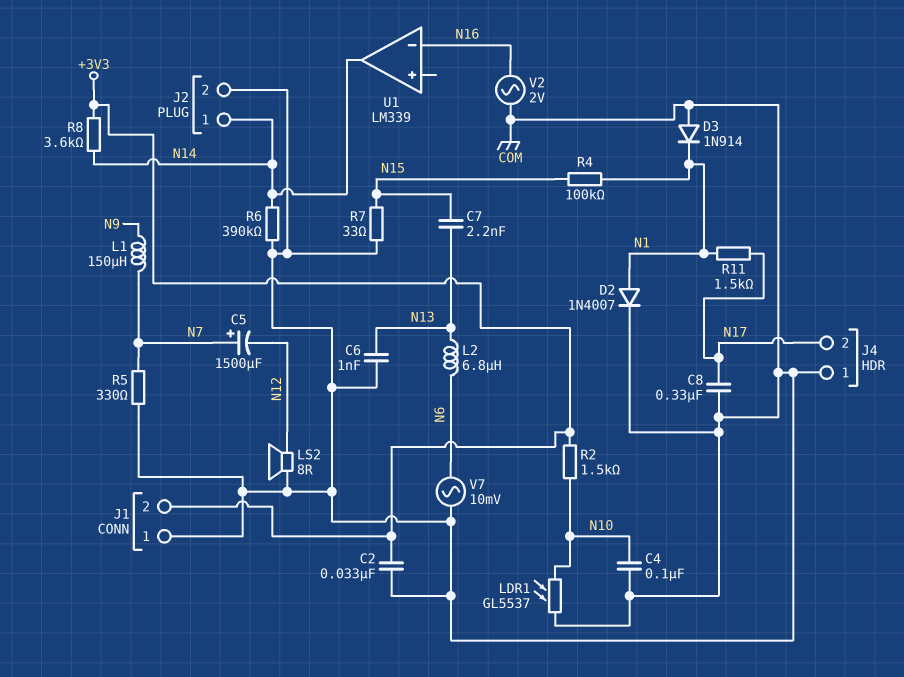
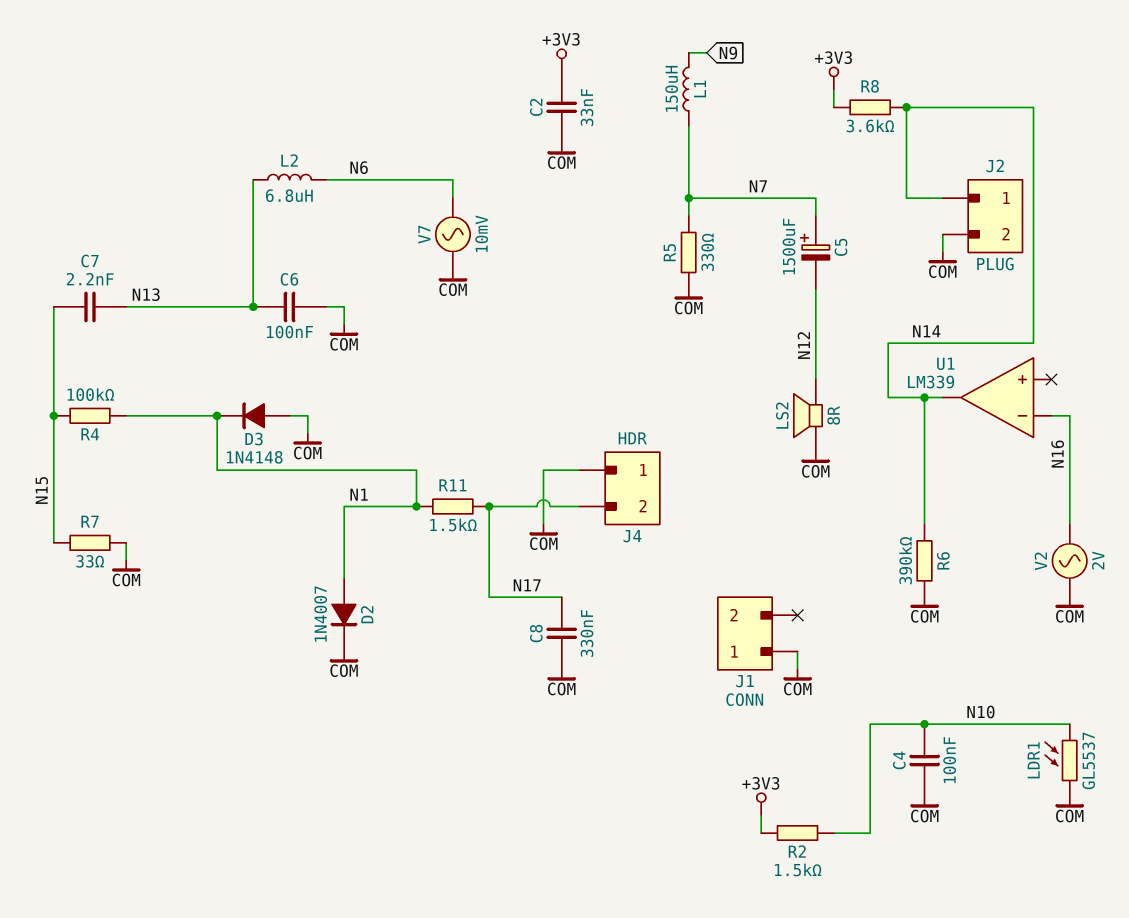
C6: 1nF (COM, N13) -> 100nF (COM, N13)
D3: diode 1N914 (A COM, K N1) -> diode 1N4148 (A COM, K N1)
J1 pin 2: +3V3 -> none

